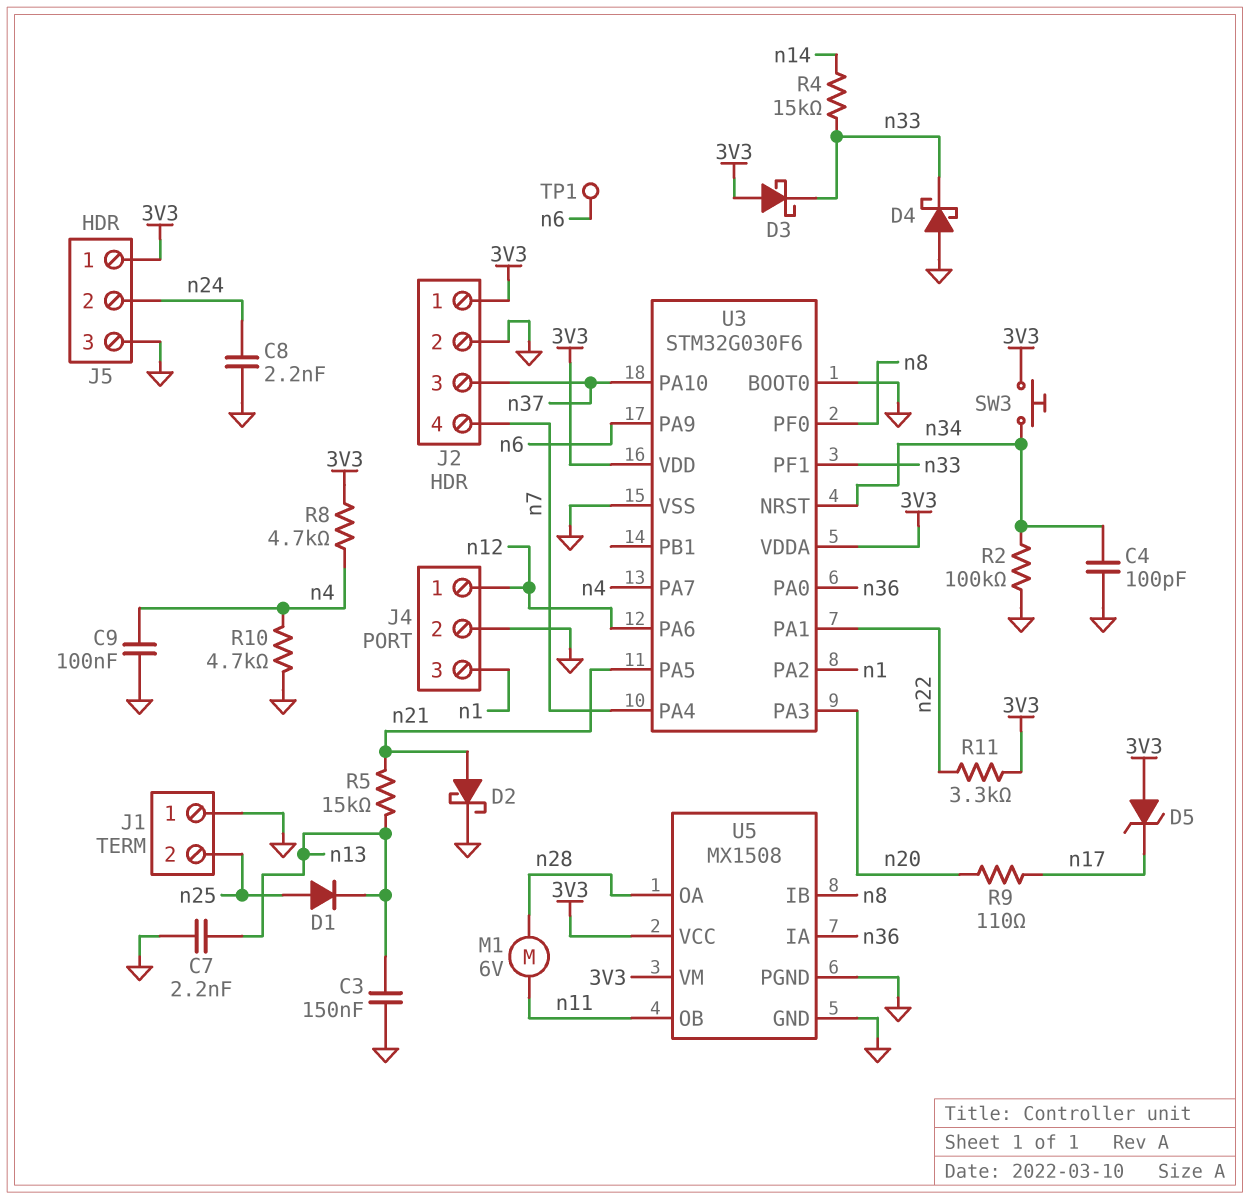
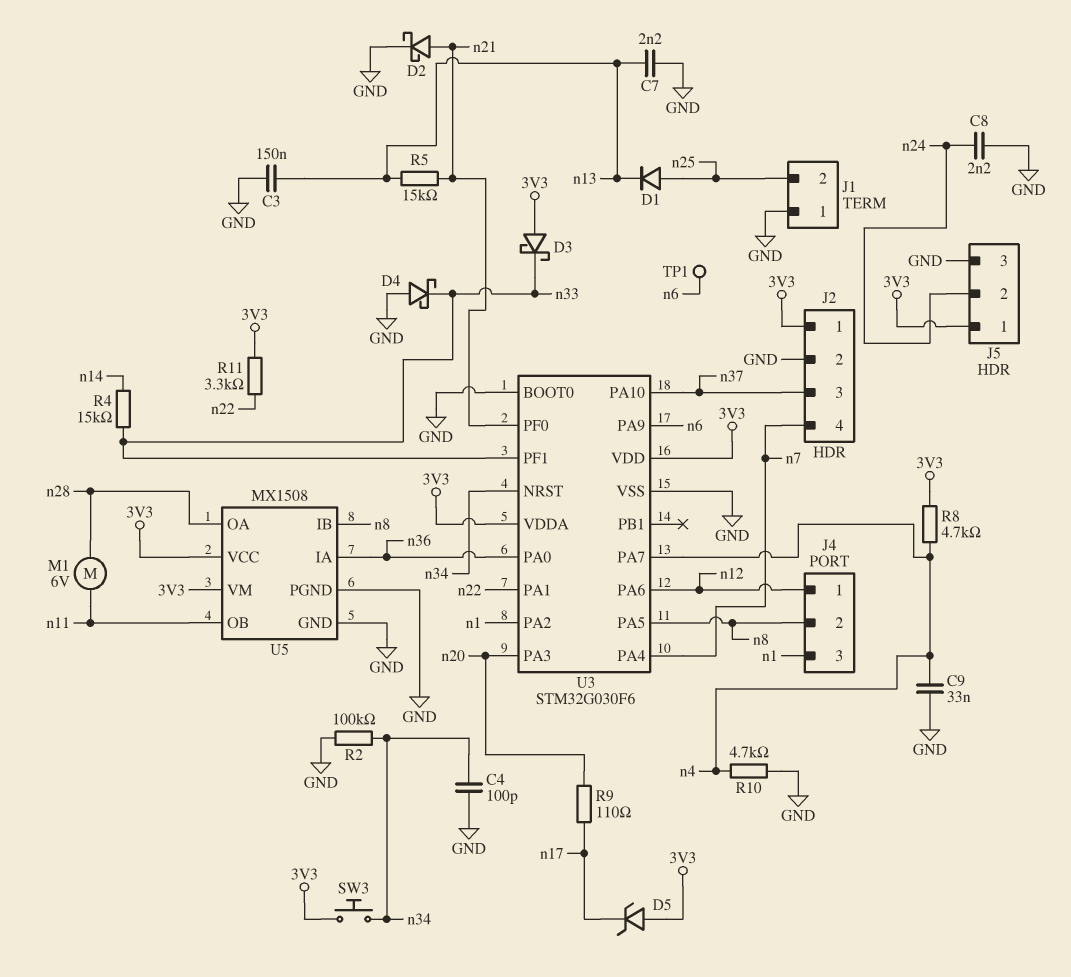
C9: 100nF (GND, n4) -> 33nF (GND, n4)
J4 pin 2: GND -> n8
U3 pin PA5: n21 -> n8
U3 pin PF0: n8 -> n21

